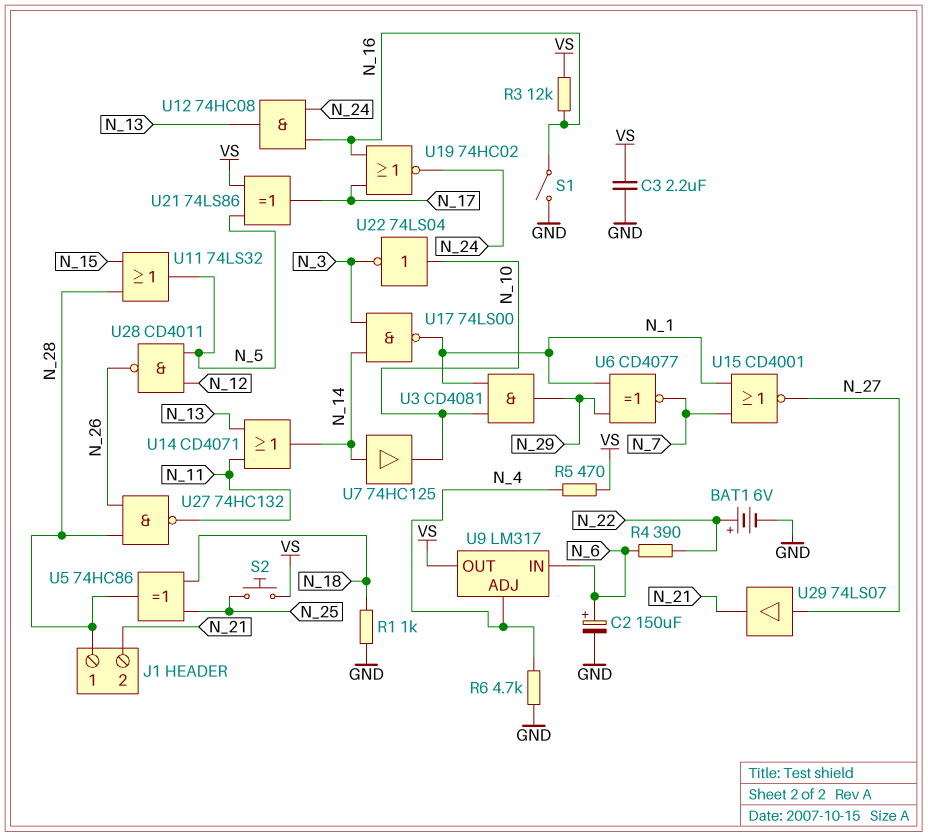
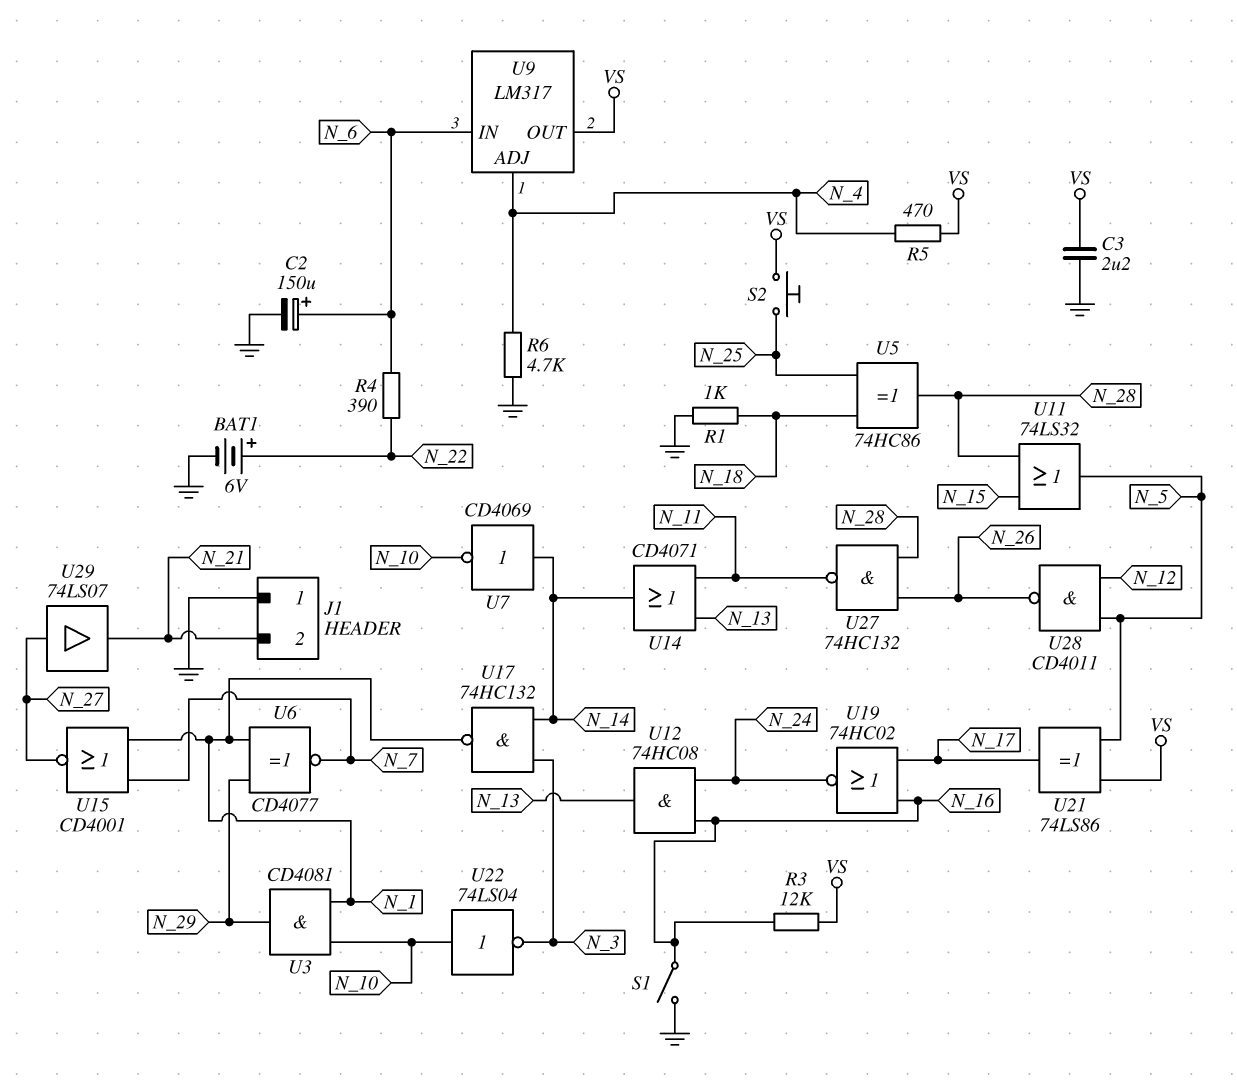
J1 pin 1: N_28 -> GND
U7: buffer 74HC125 (in N_14, out N_10) -> NOT CD4069 (in N_14, out N_10)
U17: NAND 74LS00 (in N_3, in N_14, out N_1) -> NAND 74HC132 (in N_3, in N_14, out N_1)

